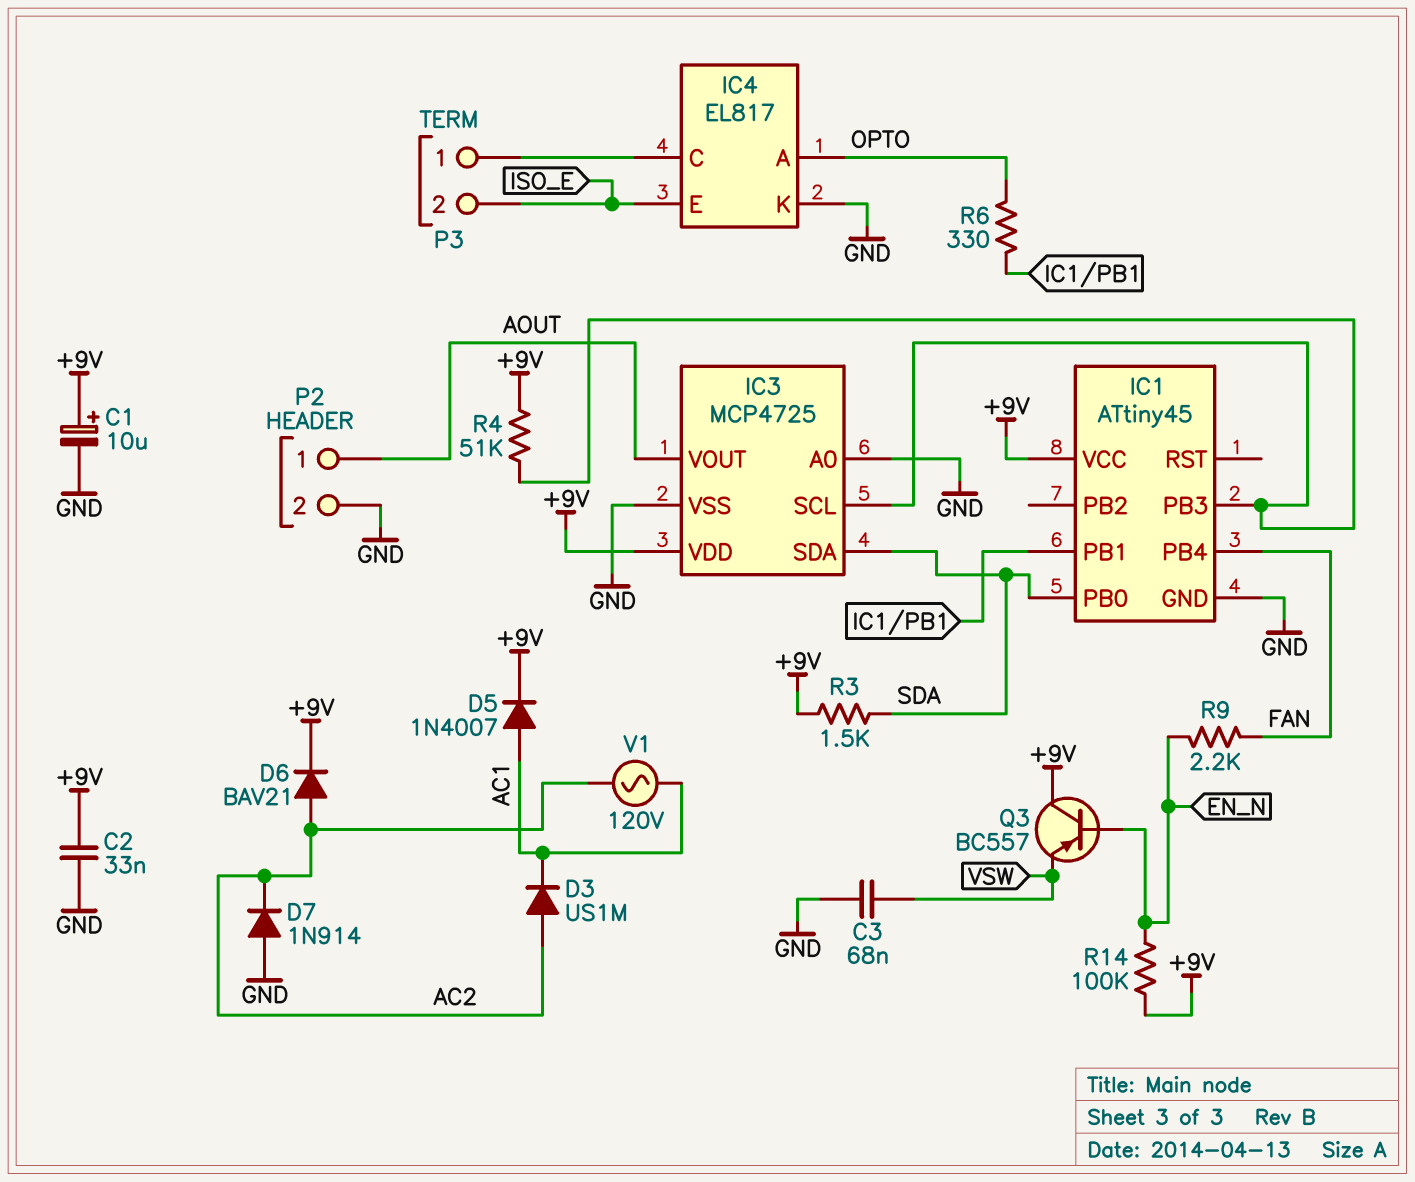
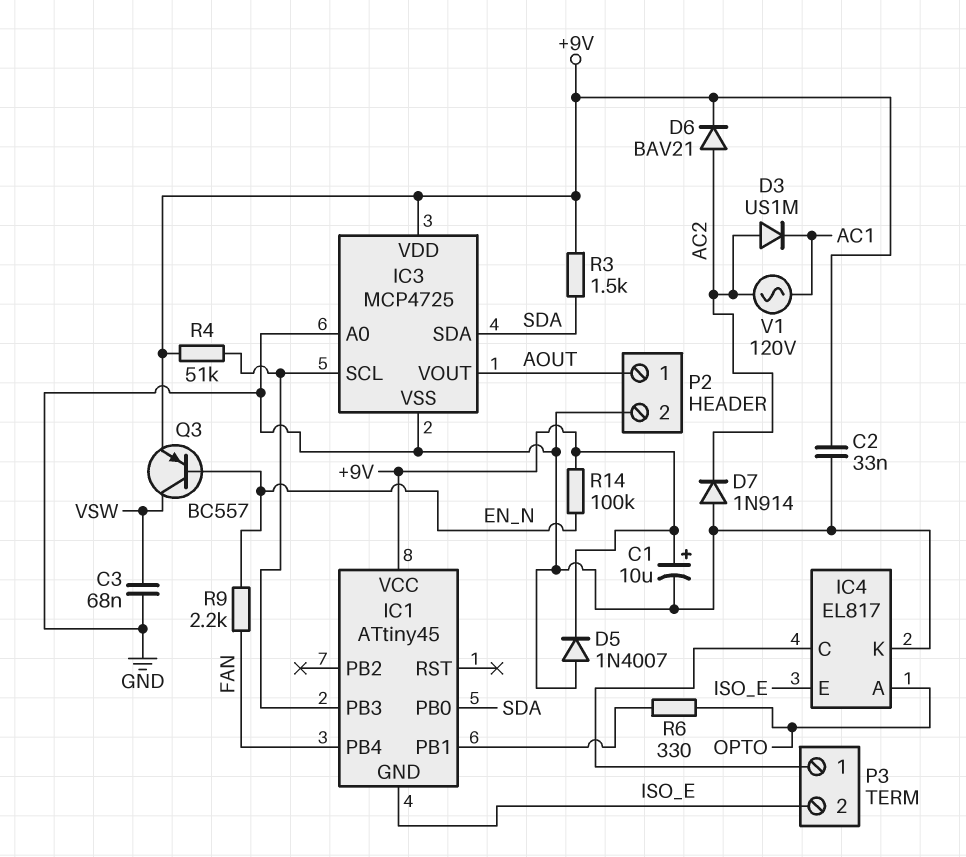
D5: diode 1N4007 (A AC1, K +9V) -> diode 1N4007 (A GND, K +9V)
IC1 pin GND: GND -> ISO_E
Q3: PNP BC557 (B EN_N, C +9V, E VSW) -> PNP BC557 (B EN_N, C VSW, E +9V)

